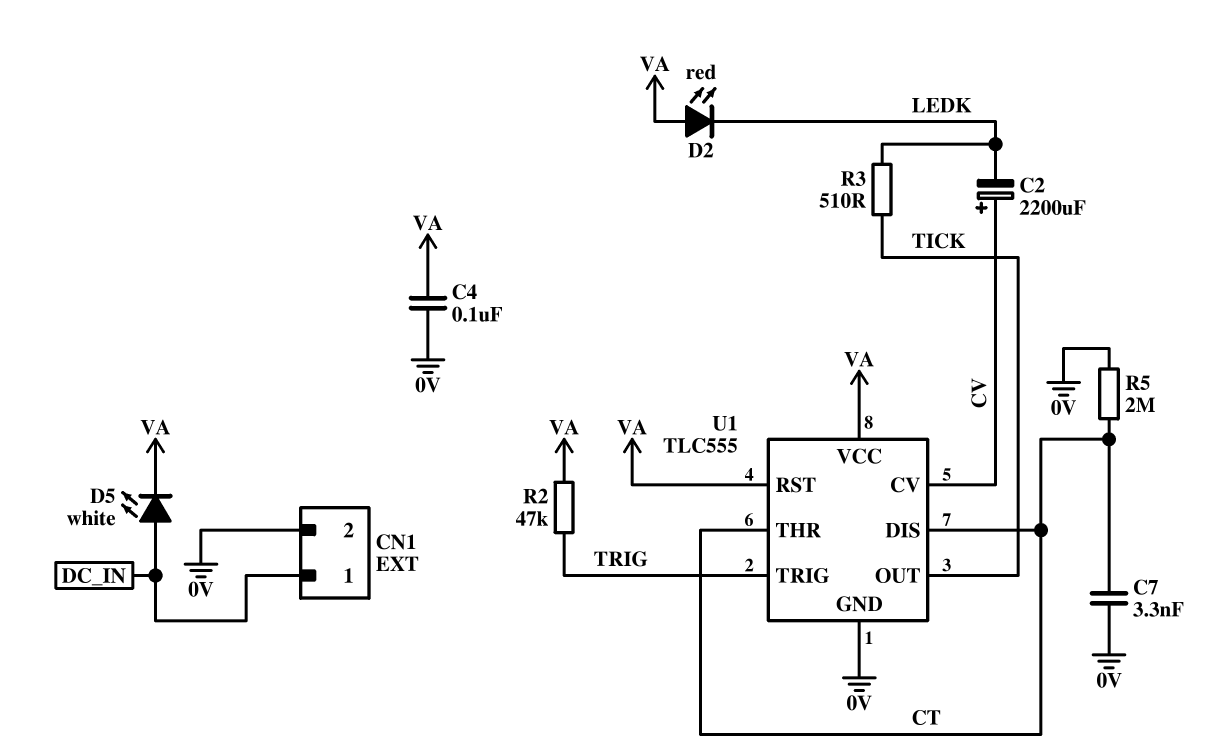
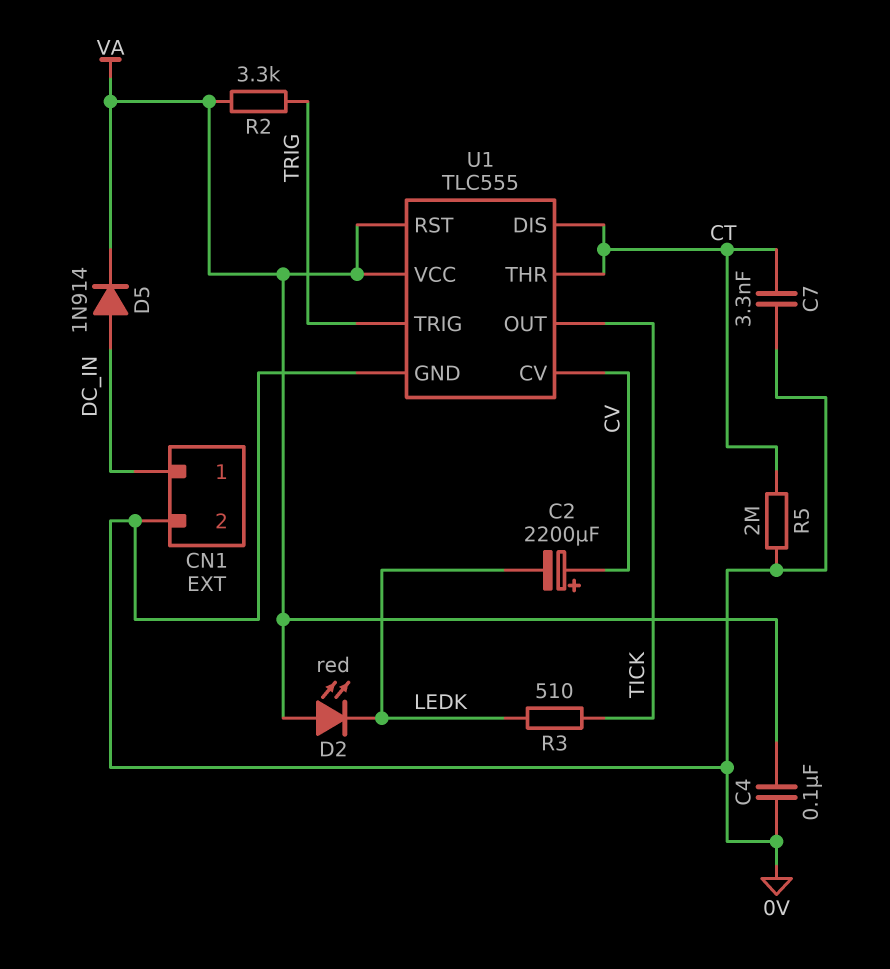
D5: LED white (A DC_IN, K VA) -> diode 1N914 (A DC_IN, K VA)
R2: 47k (TRIG, VA) -> 3.3k (TRIG, VA)

